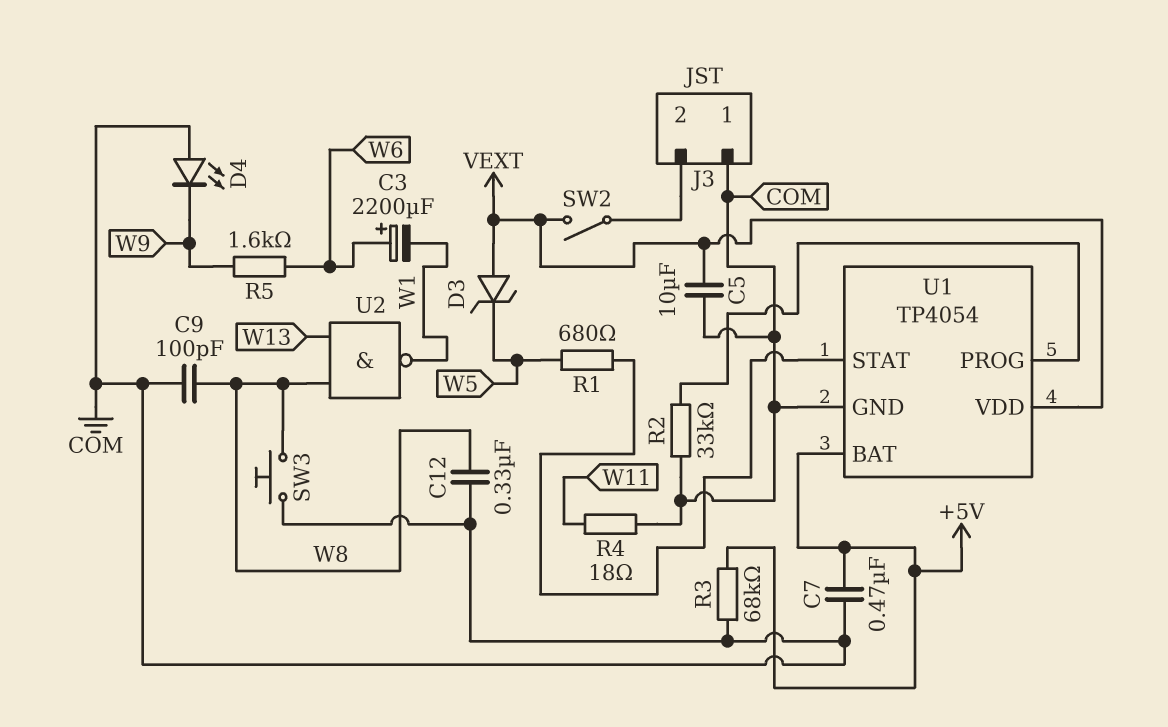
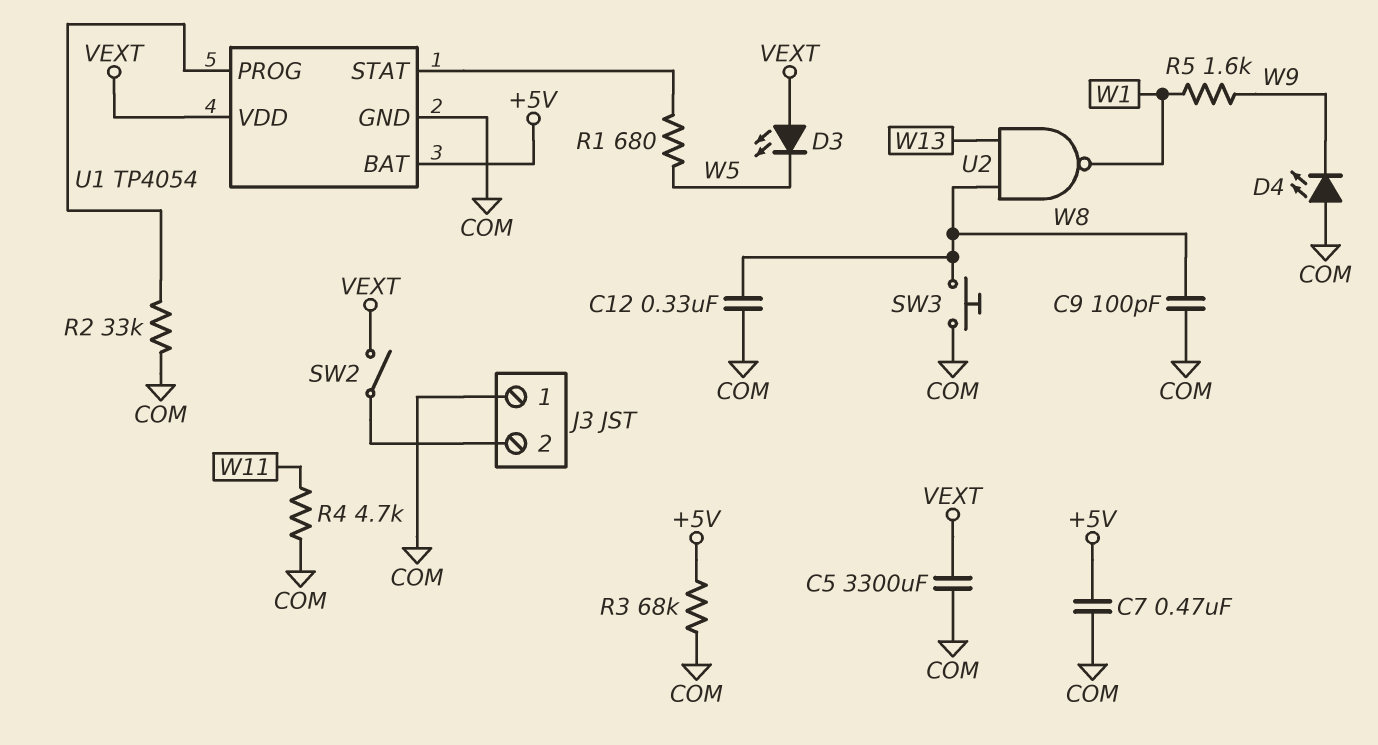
C3: 2200uF (plus W6, minus W1) -> none
C5: 10uF (COM, VEXT) -> 3300uF (COM, VEXT)
D3: zener (A VEXT, K W5) -> LED (A VEXT, K W5)
R4: 18 (COM, W11) -> 4.7k (COM, W11)
R5: 1.6k (W6, W9) -> 1.6k (W1, W9)

